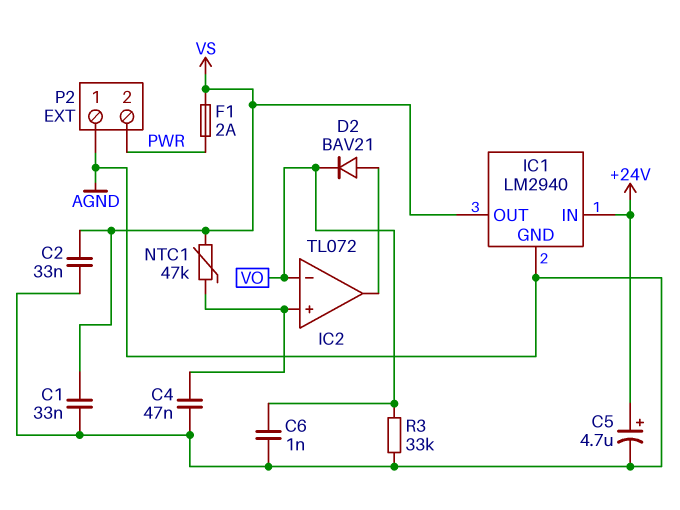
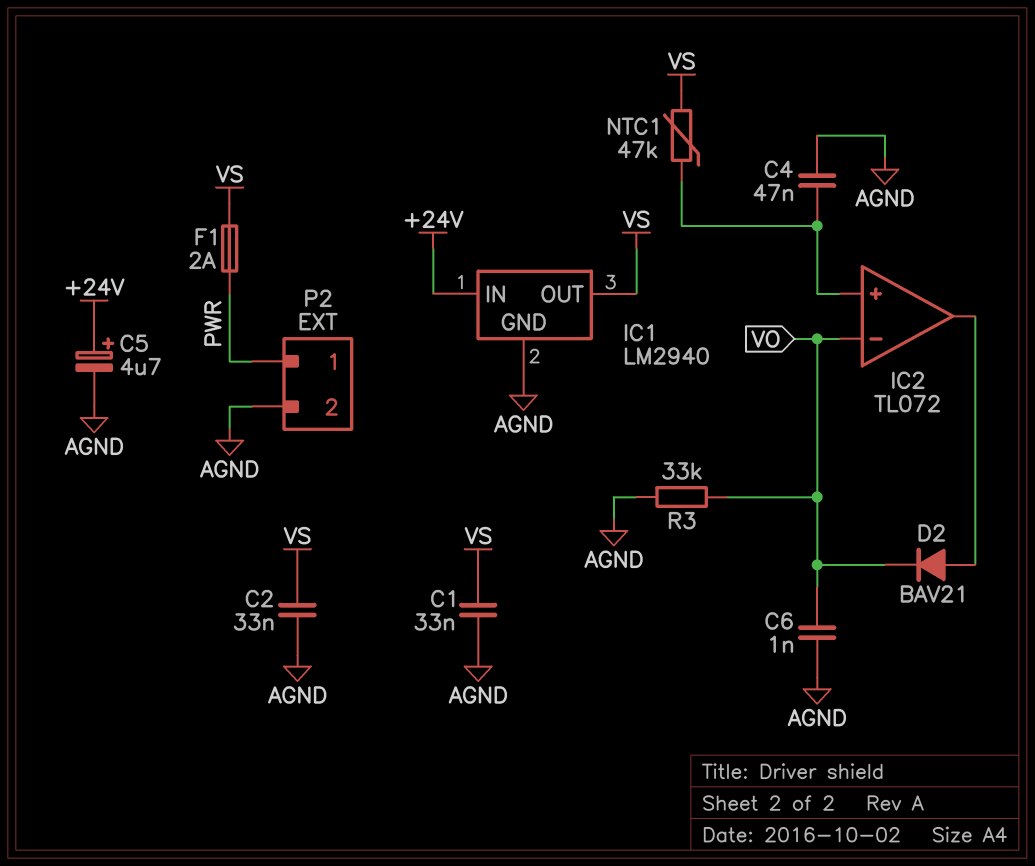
P2 pin 1: AGND -> PWR
P2 pin 2: PWR -> AGND

